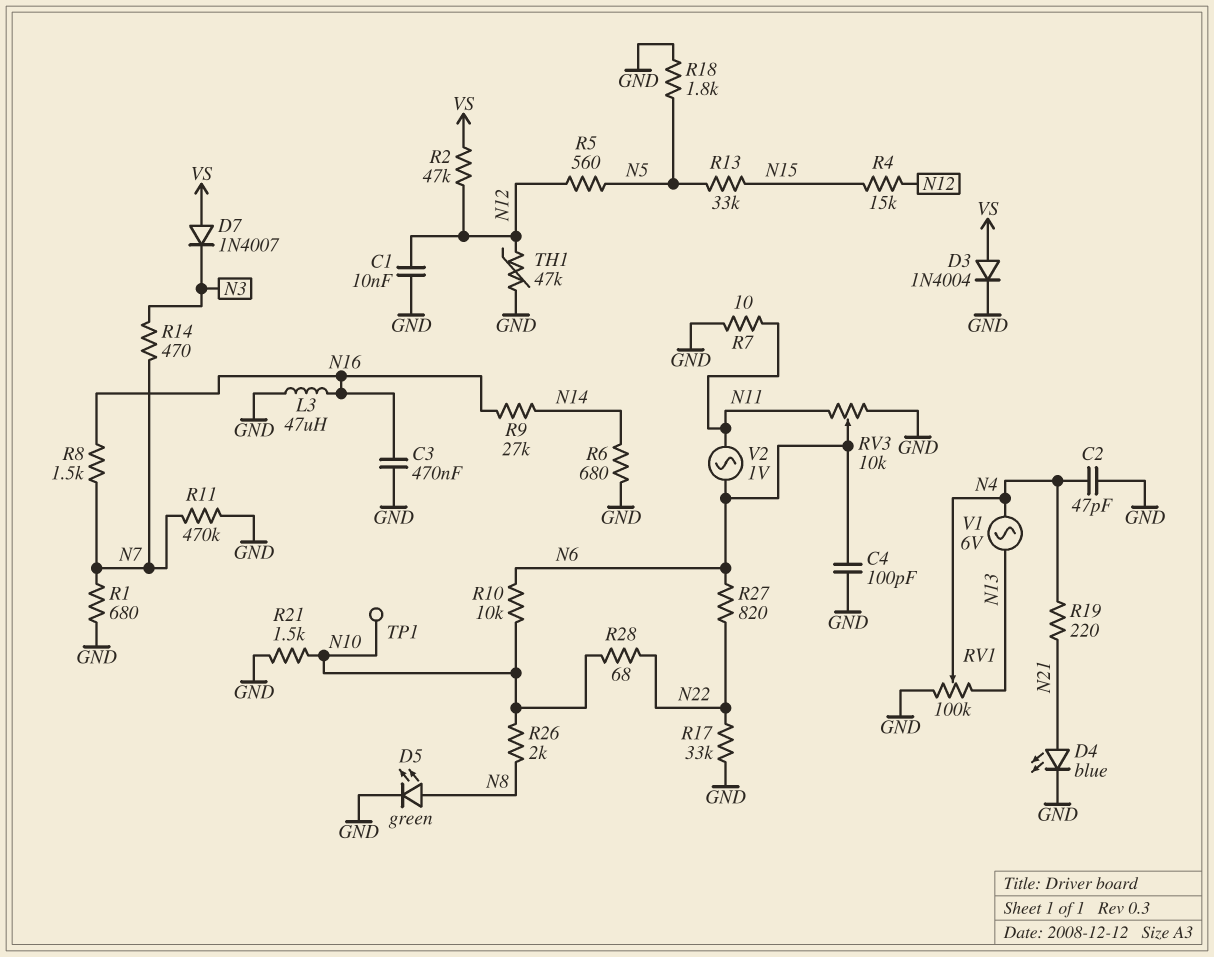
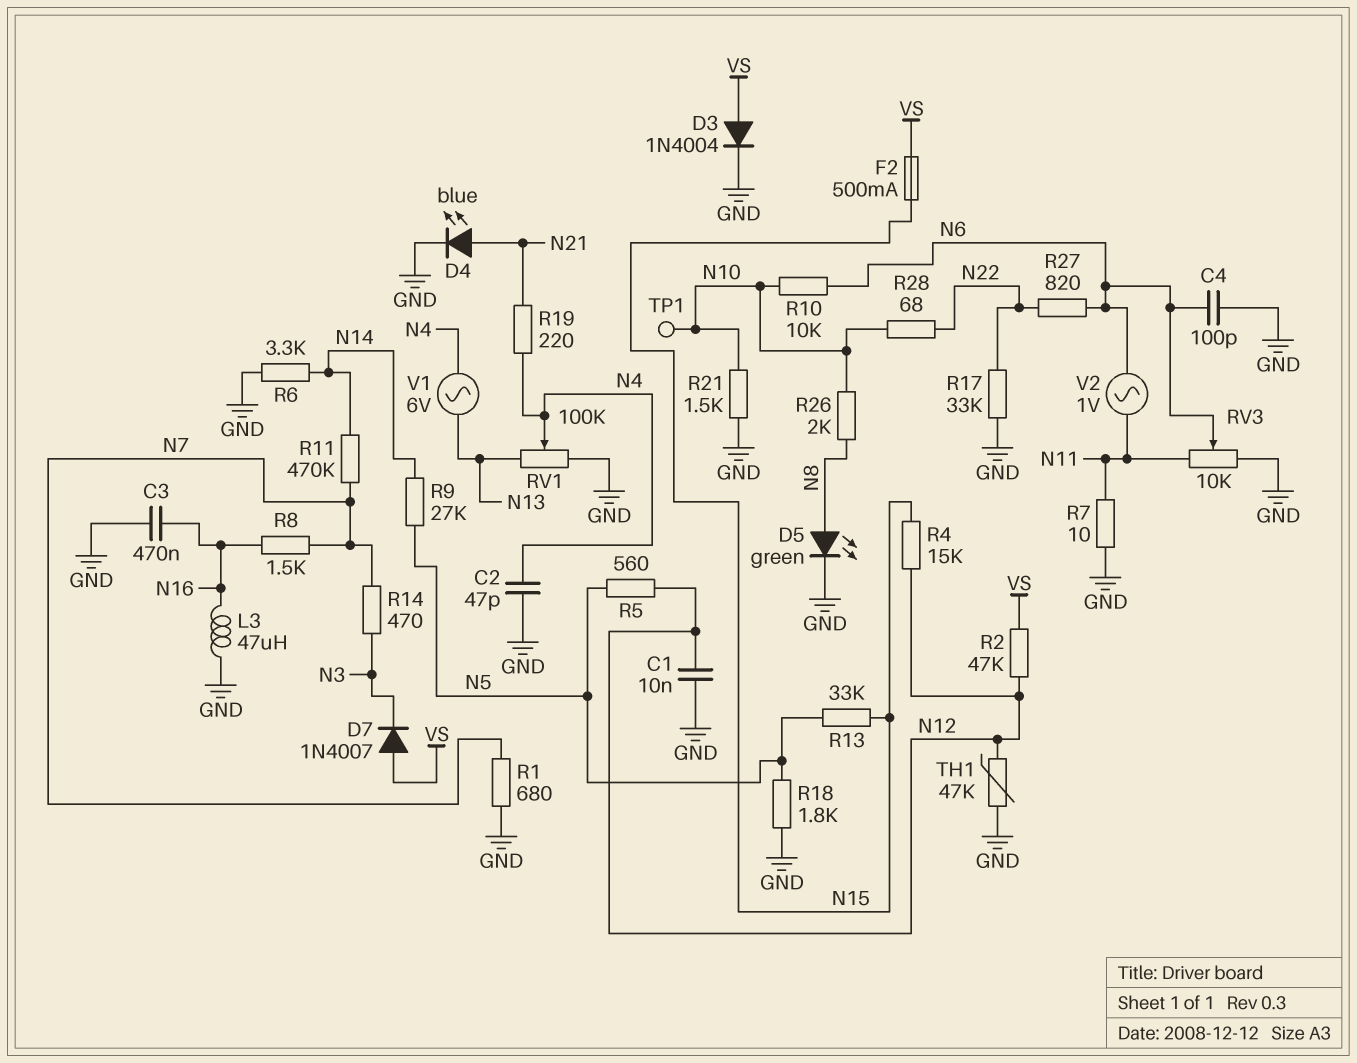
F2: none -> 500mA (N15, VS)
R6: 680 (GND, N14) -> 3.3k (GND, N14)
R9: 27k (N14, N16) -> 27k (N5, N14)
R11: 470k (GND, N7) -> 470k (N7, N14)

